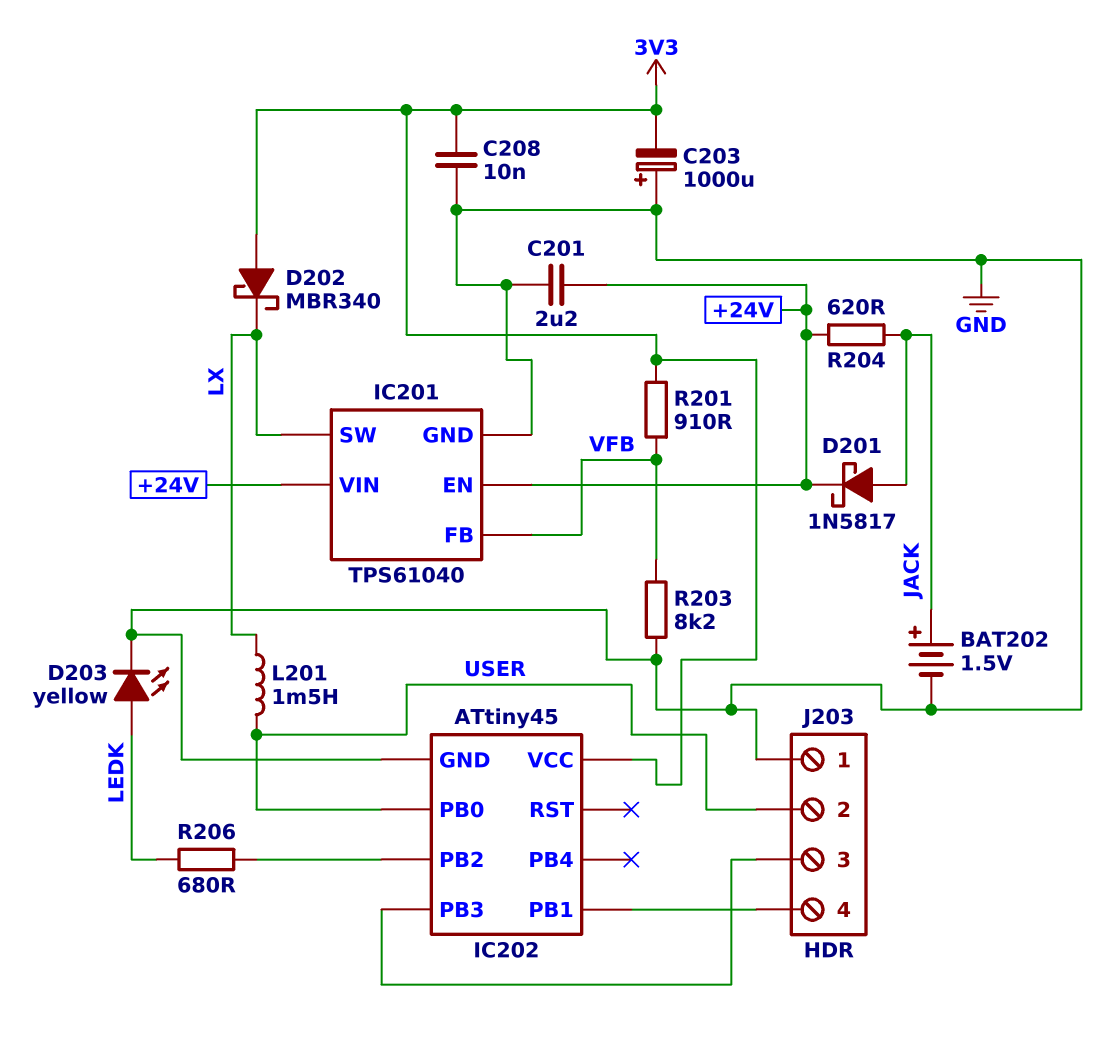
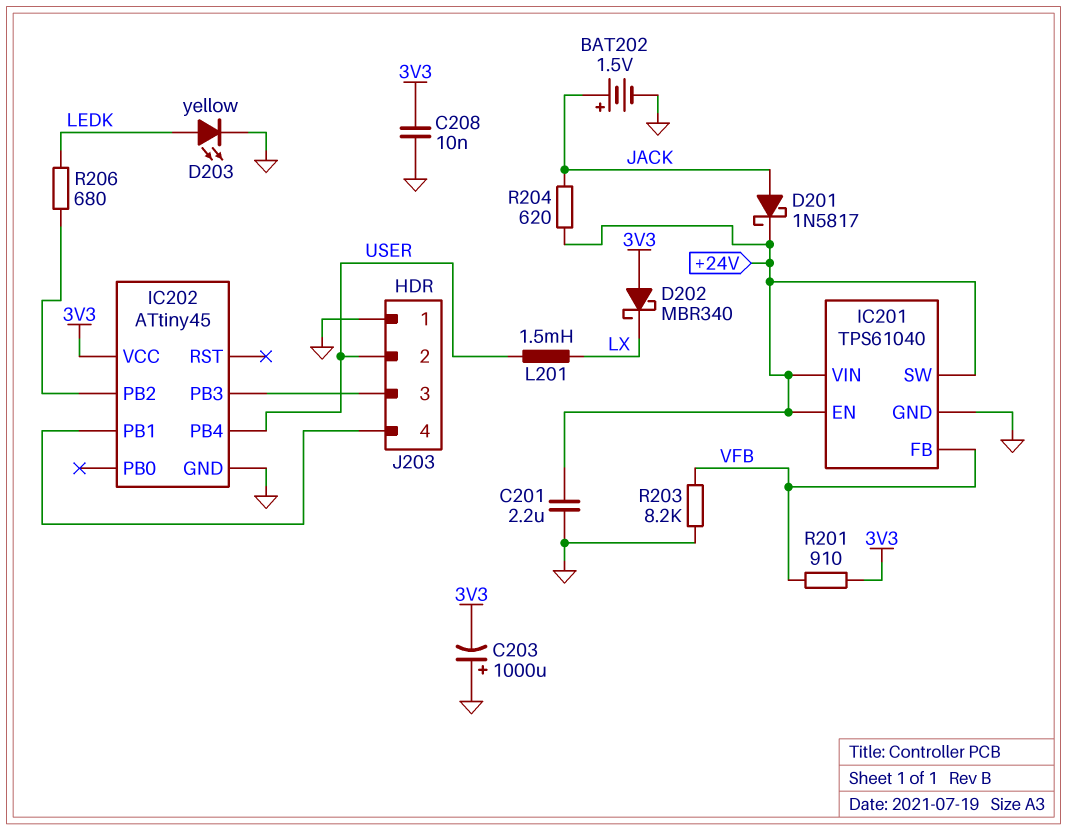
IC201 pin SW: LX -> +24V
IC202 pin PB0: USER -> none
IC202 pin PB4: none -> USER

